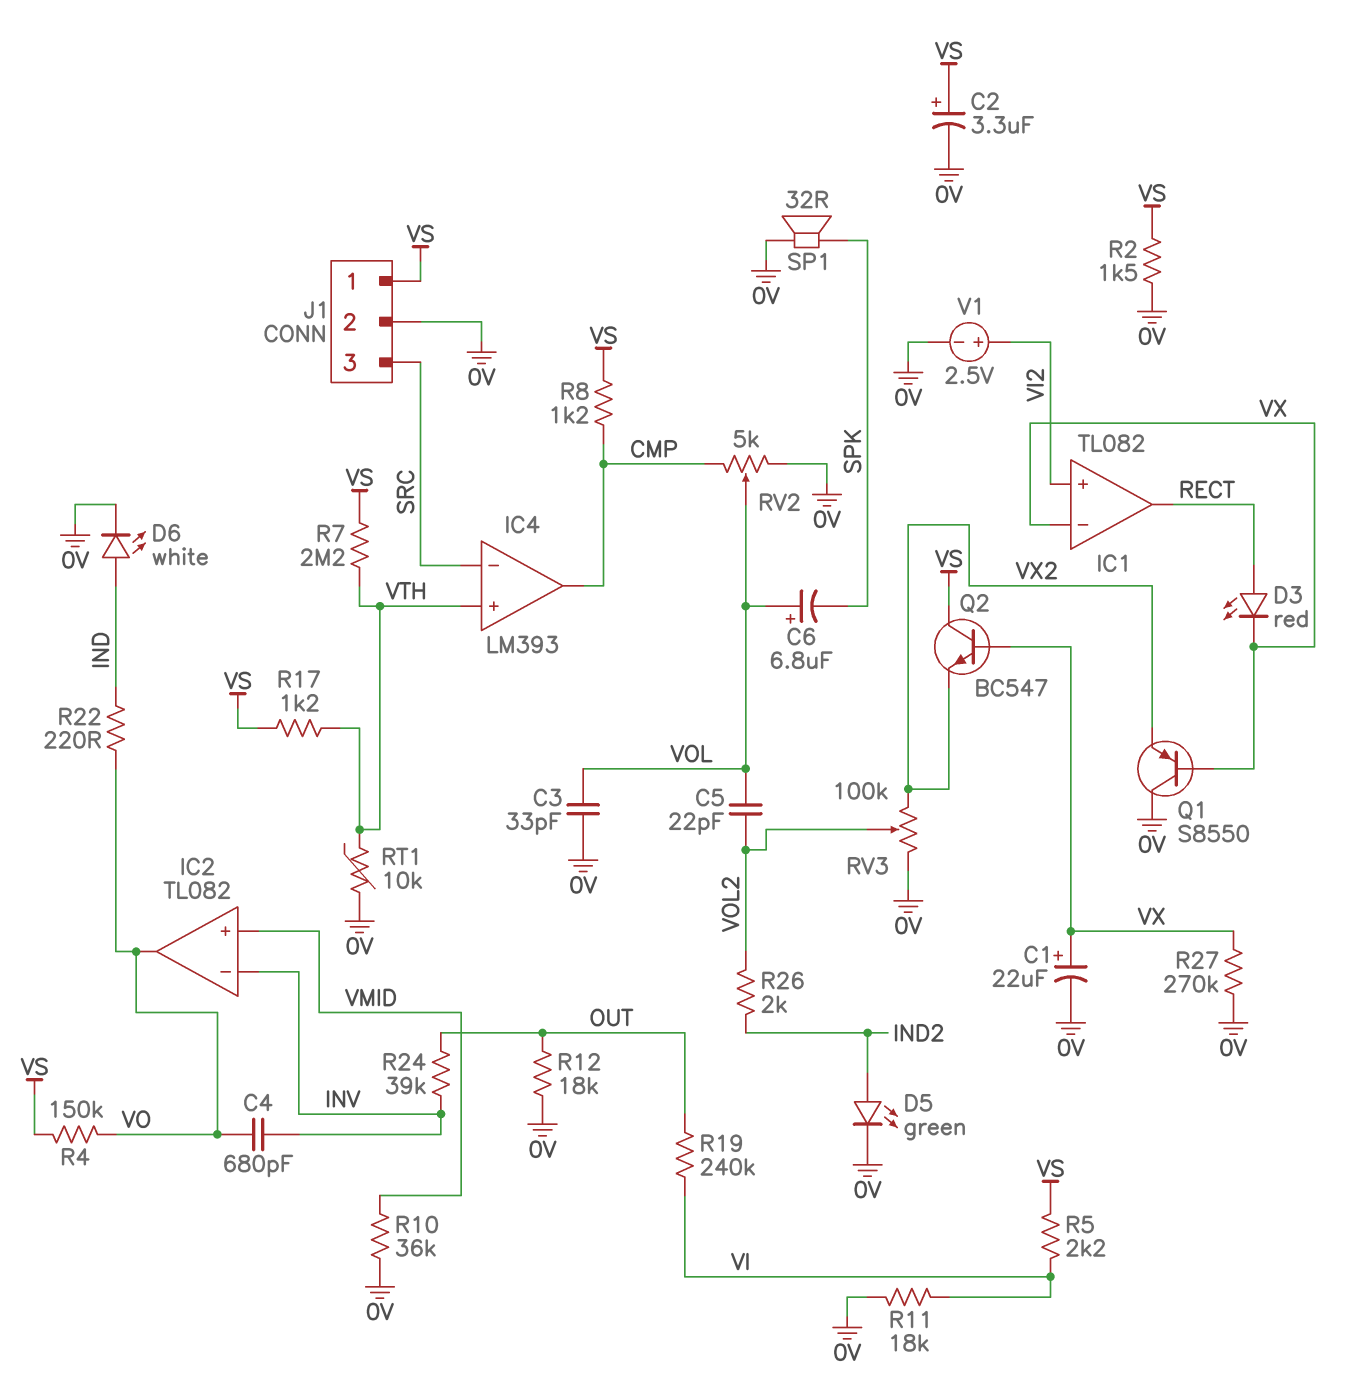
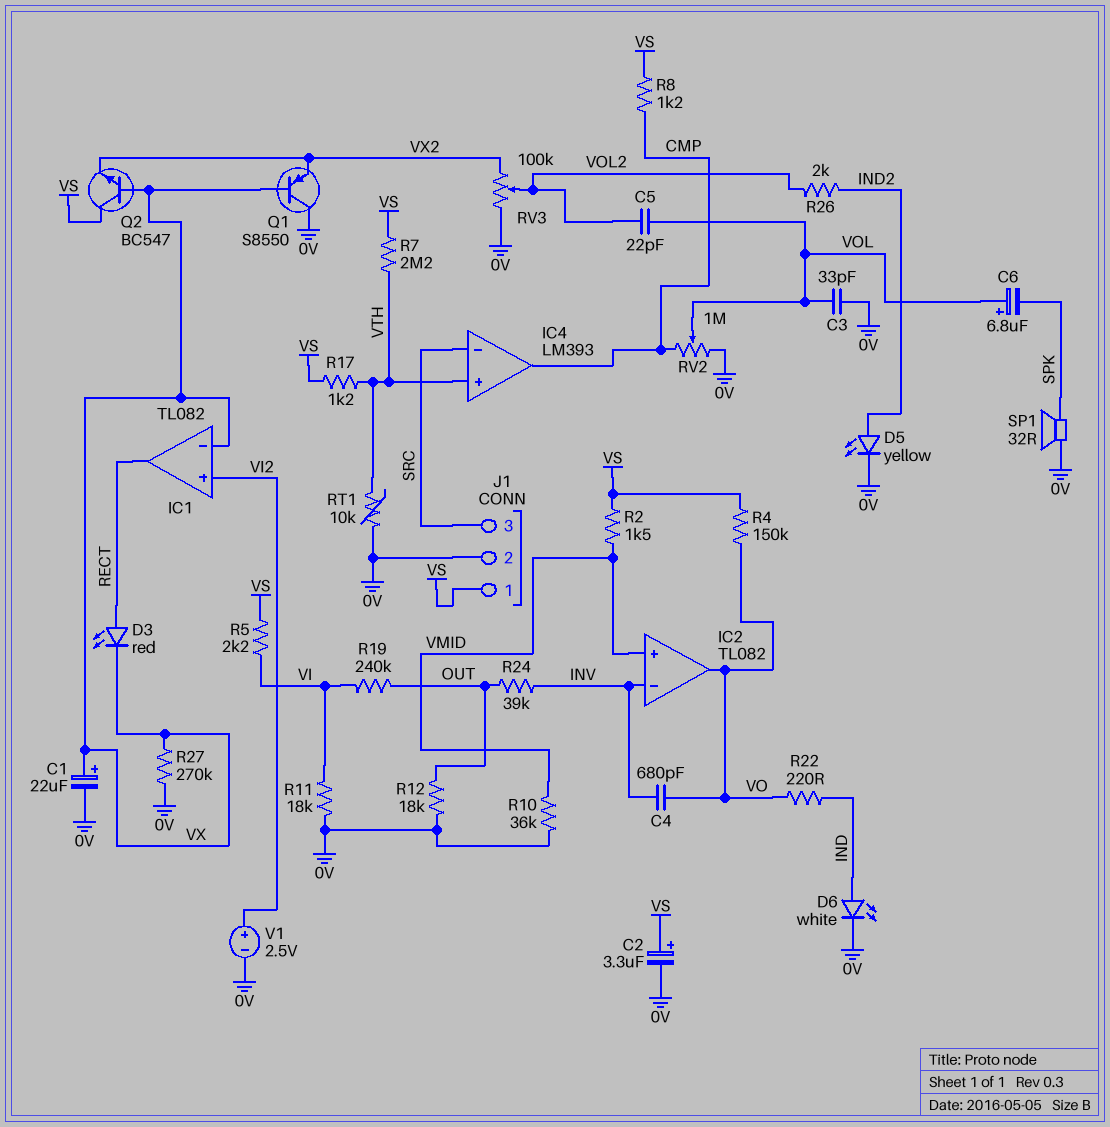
D5: LED green (A IND2, K 0V) -> LED yellow (A IND2, K 0V)
R2: 1.5k (0V, VS) -> 1.5k (VMID, VS)
RV2: 5k (0V, CMP, wiper VOL) -> 1M (0V, CMP, wiper VOL)

